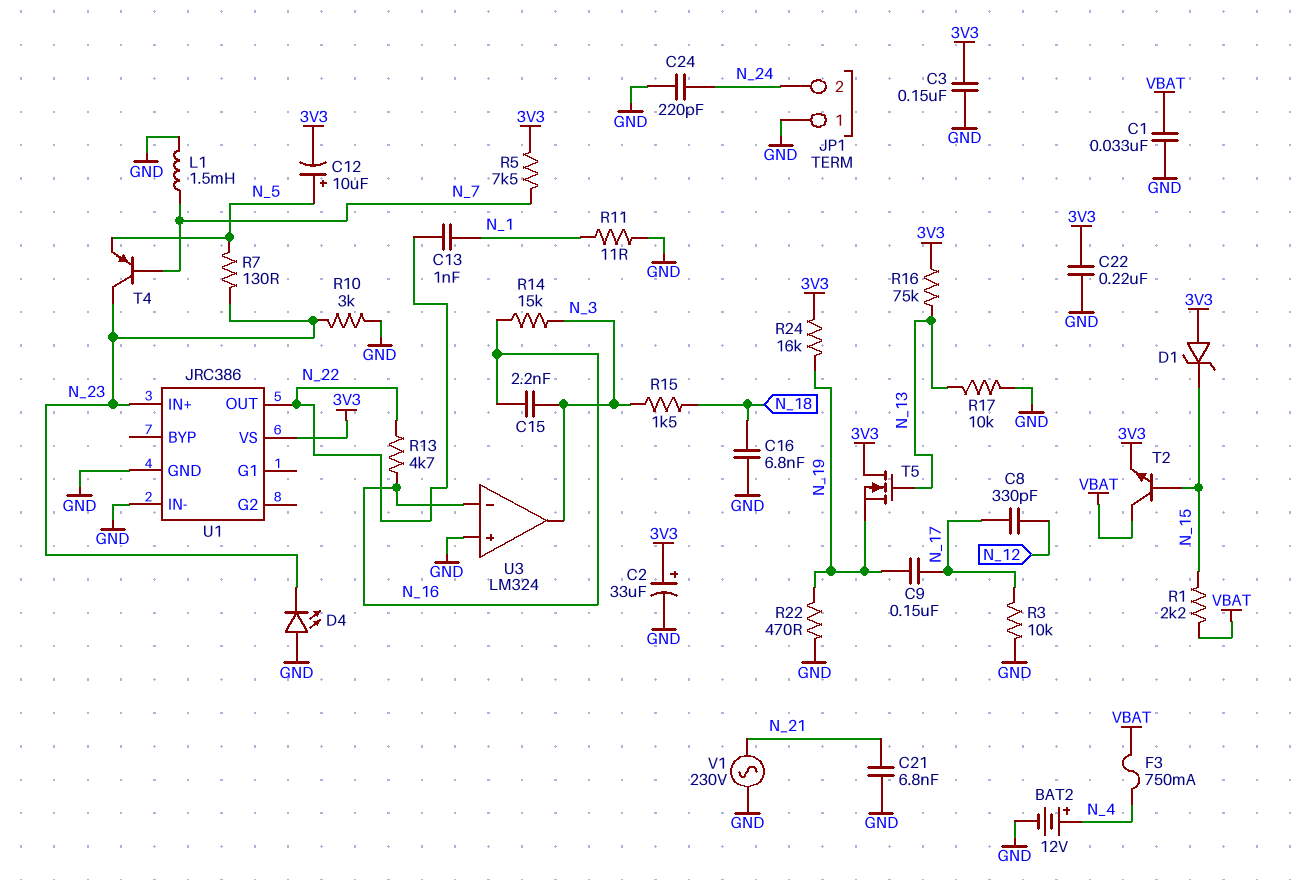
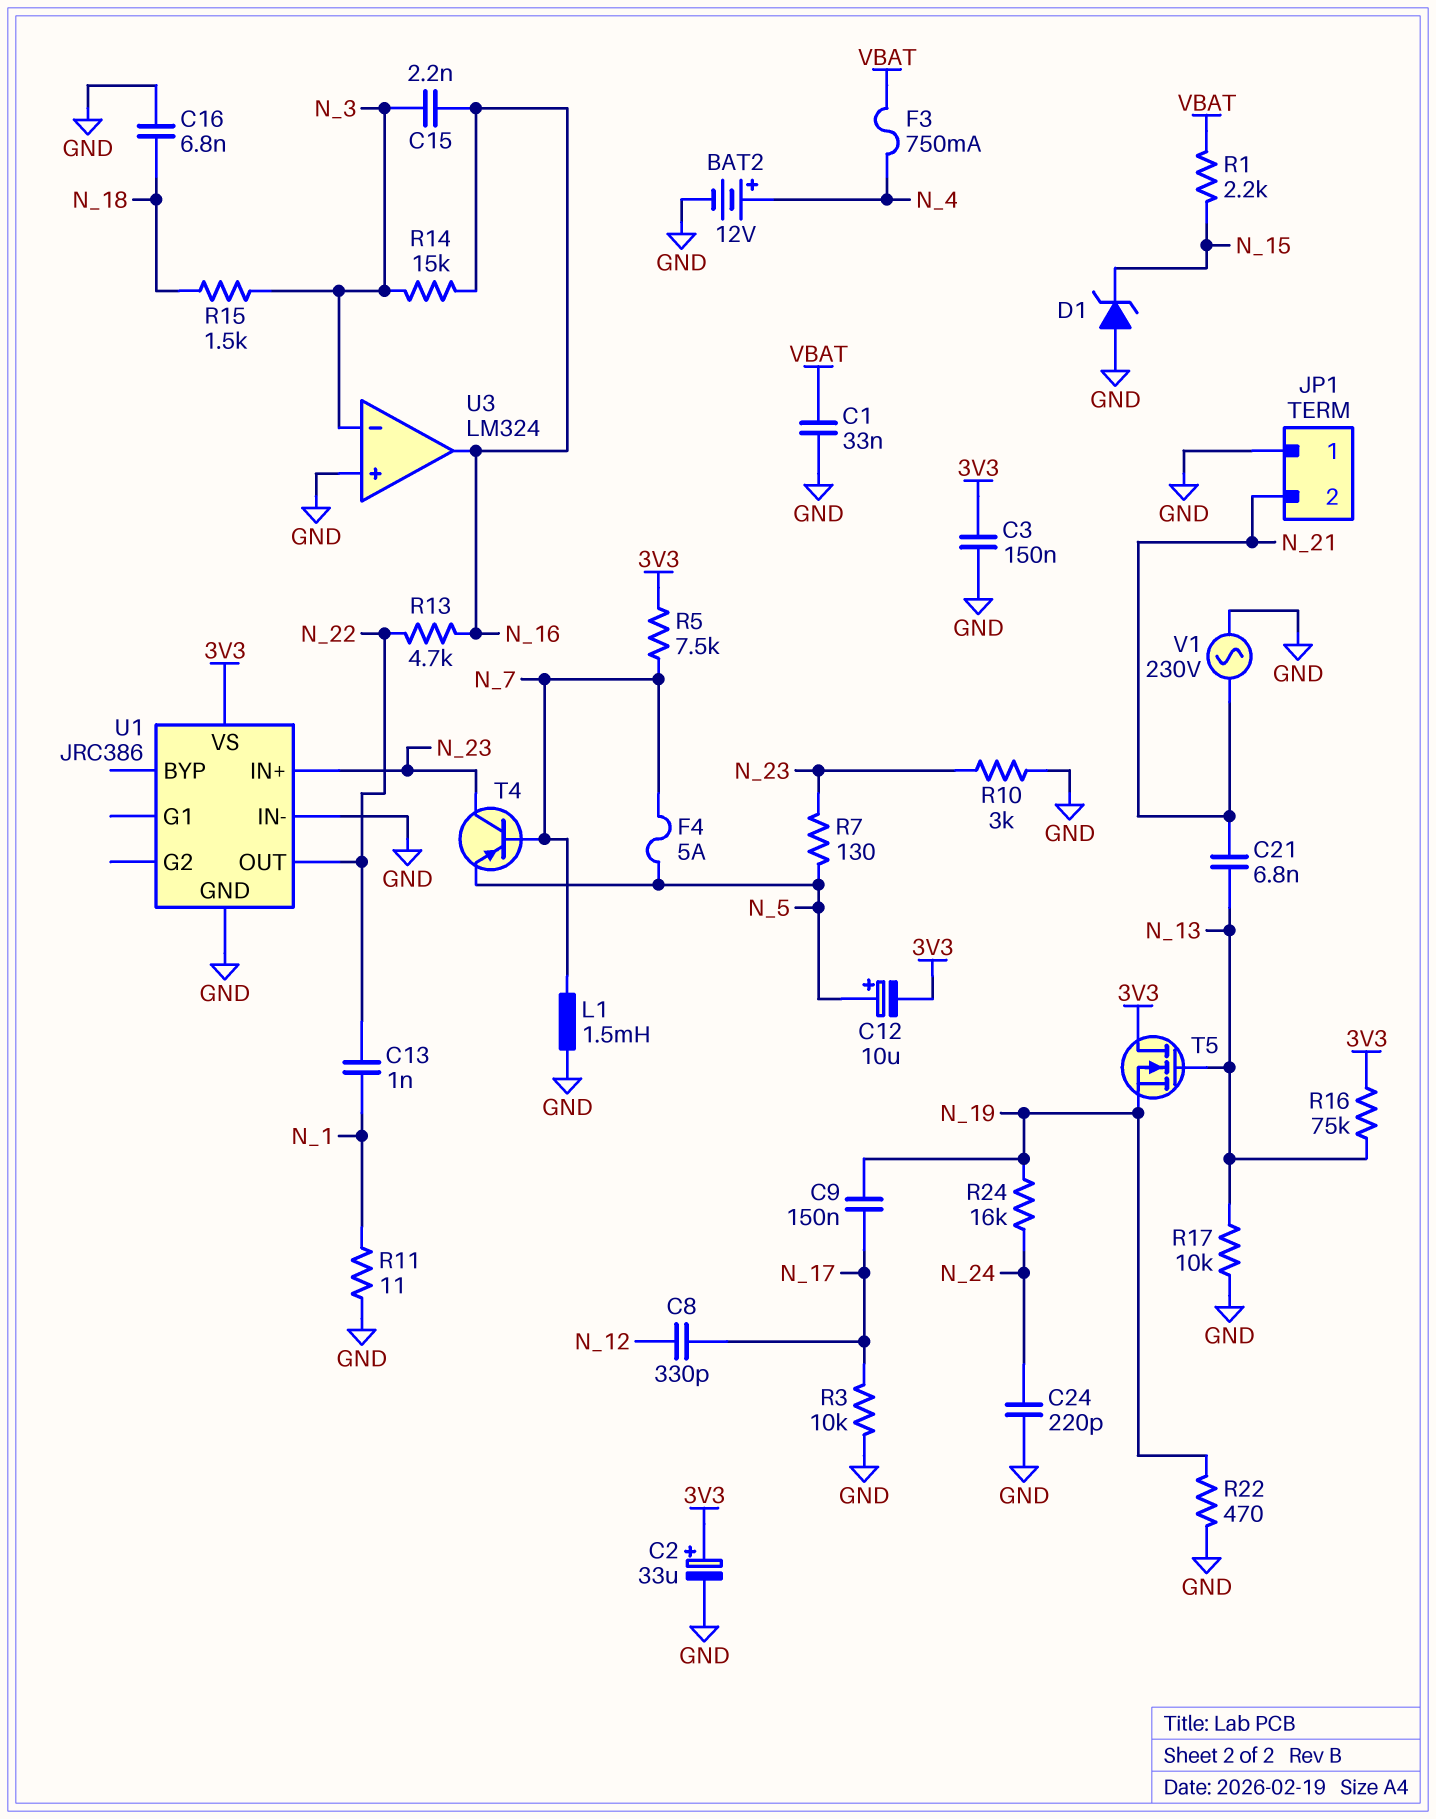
C21: 6.8nF (GND, N_21) -> 6.8nF (N_13, N_21)
C22: 220nF (3V3, GND) -> none
D1: zener (A 3V3, K N_15) -> zener (A GND, K N_15)
D4: LED (A GND, K N_23) -> none
F4: none -> 5A (N_5, N_7)
JP1 pin 2: N_24 -> N_21
R24: 16k (3V3, N_19) -> 16k (N_19, N_24)
T2: NPN (B N_15, C VBAT, E 3V3) -> none
U3 pin in-: N_16 -> N_3
U3 pin out: N_3 -> N_16

